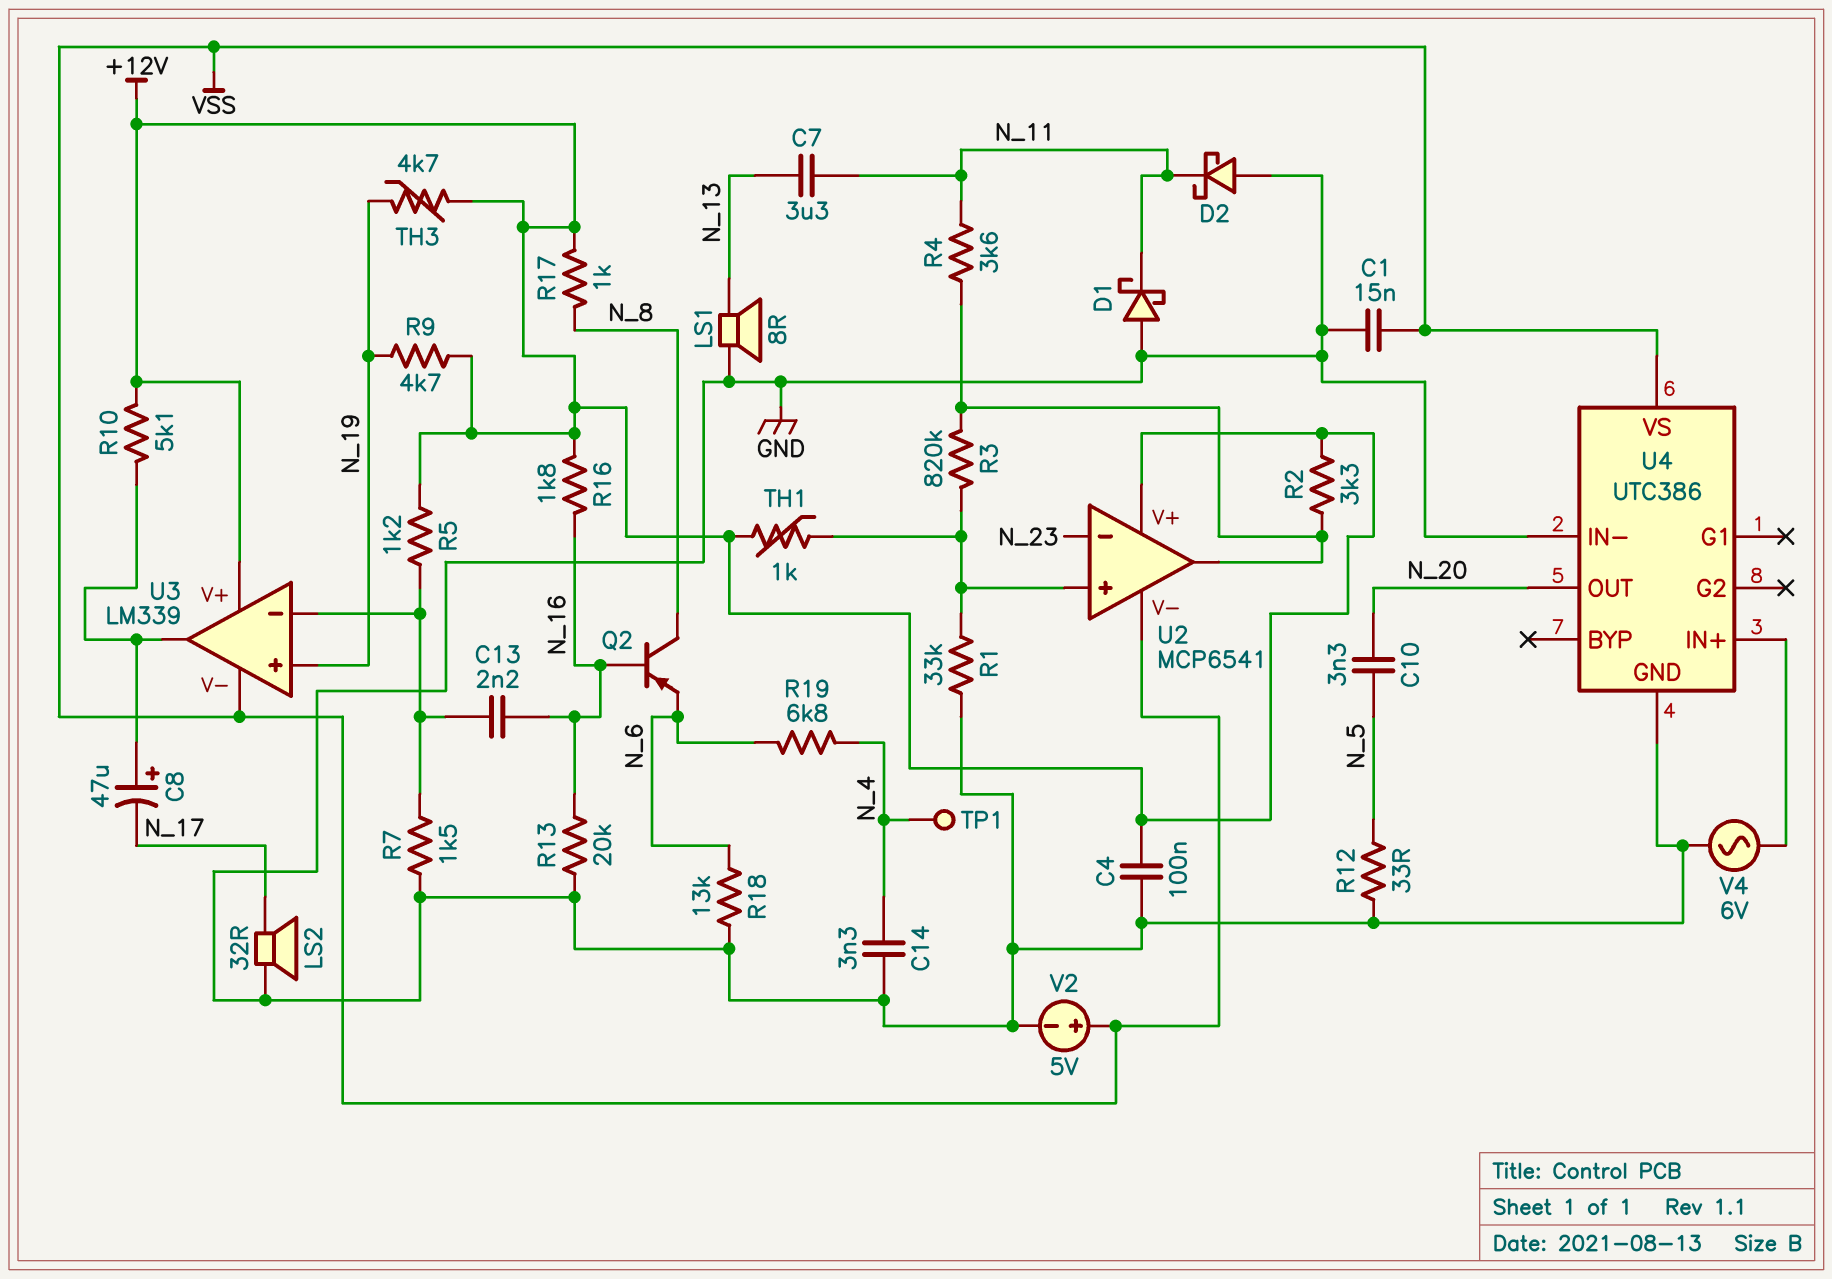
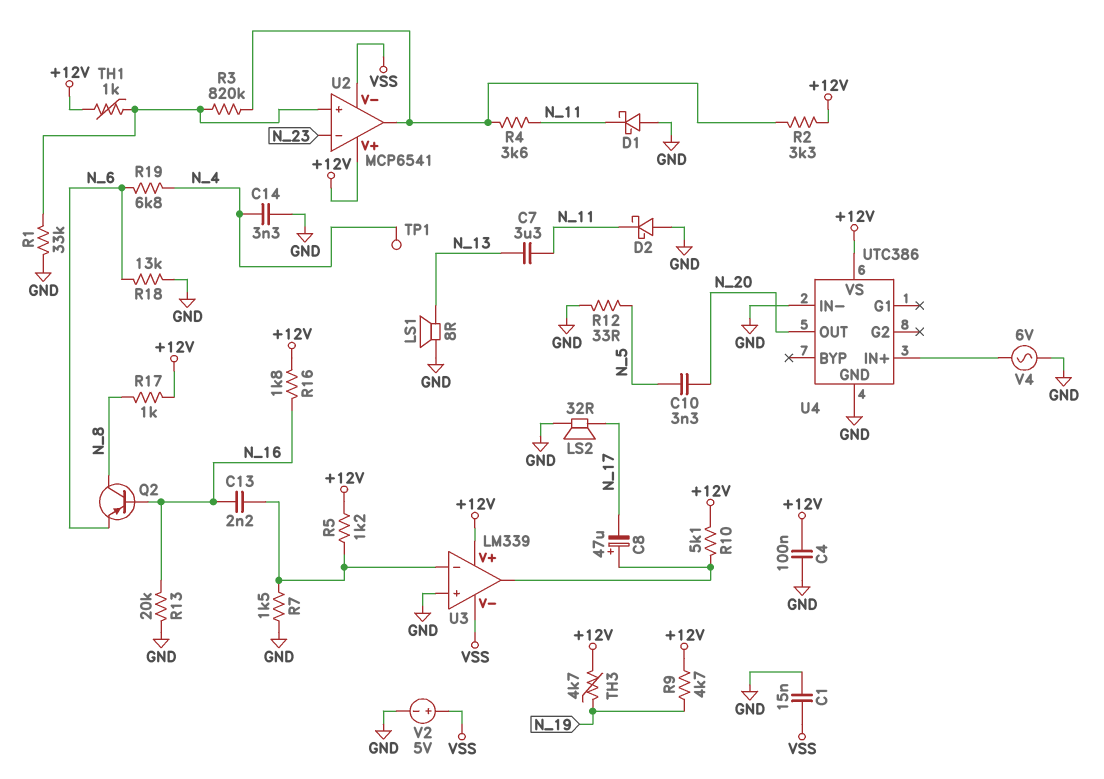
U3 pin in+: N_19 -> GND
U4 pin VS: VSS -> +12V

